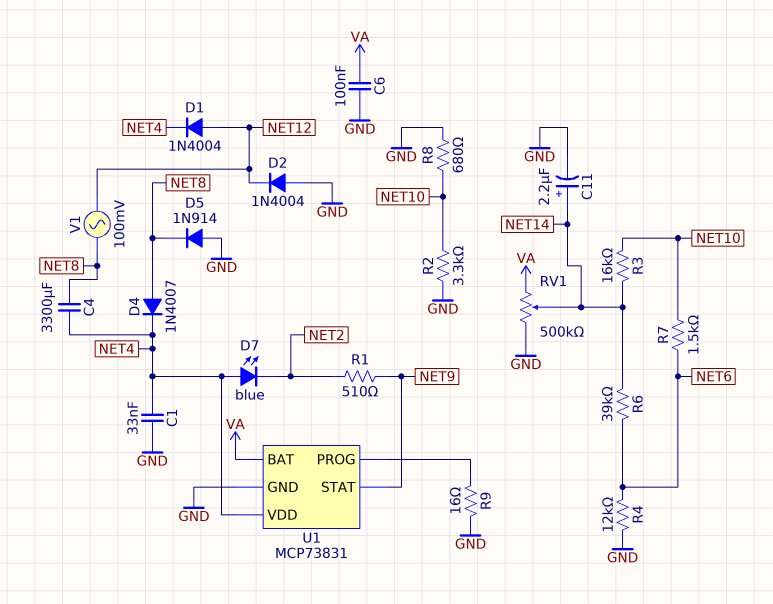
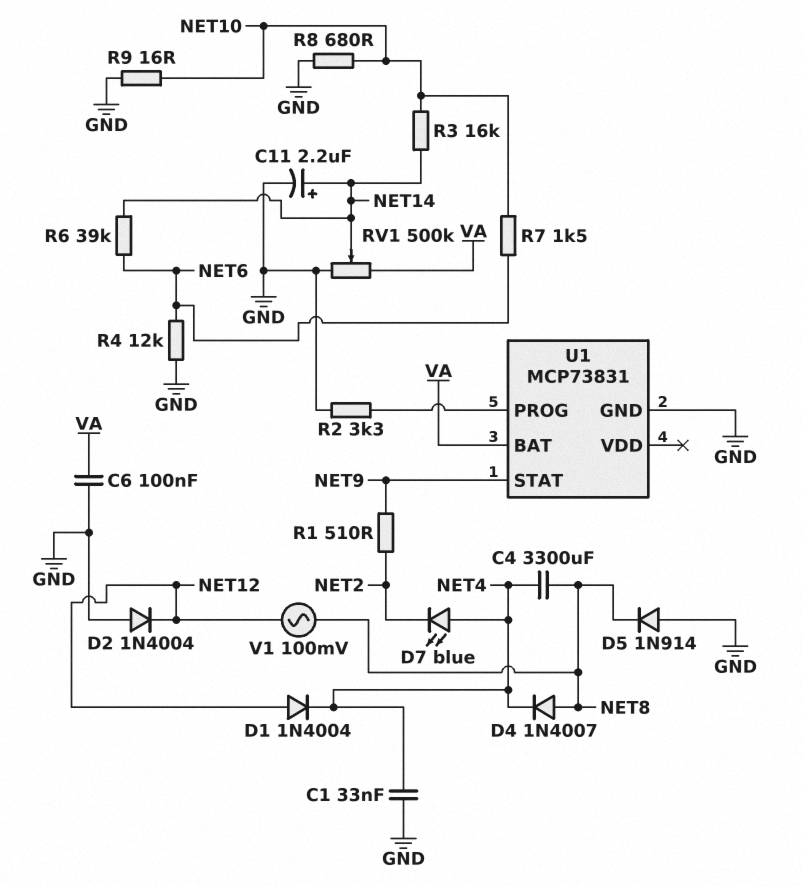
R2: 3.3k (GND, NET10) -> 3.3k (GND, U1/PROG)
R9: 16 (GND, U1/PROG) -> 16 (GND, NET10)
U1 pin VDD: NET4 -> none

